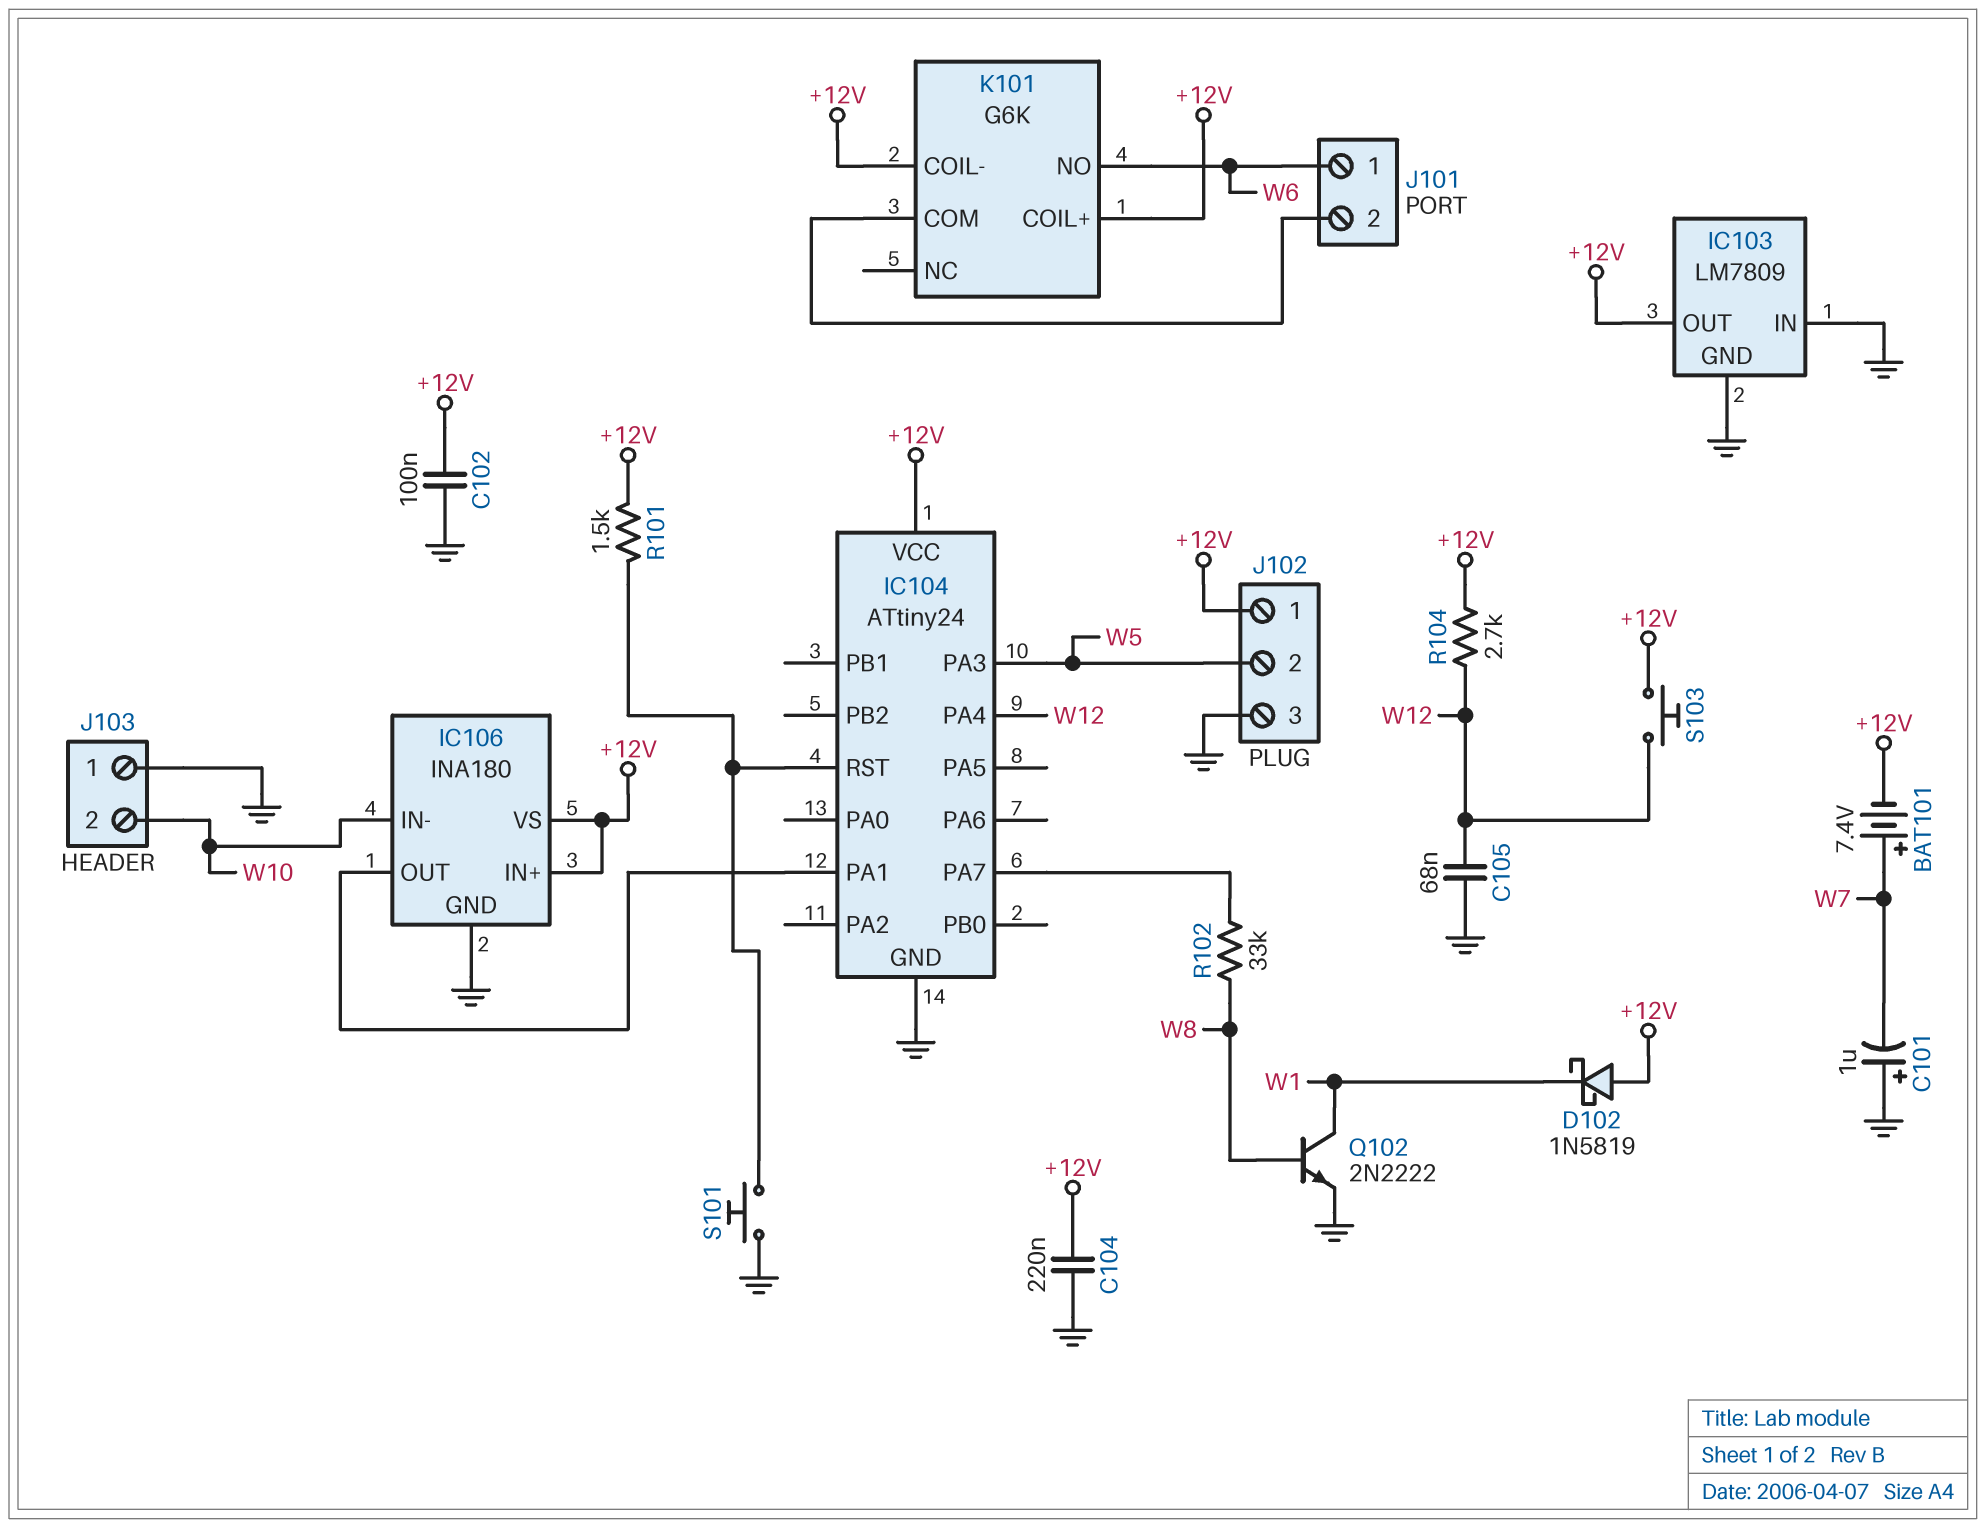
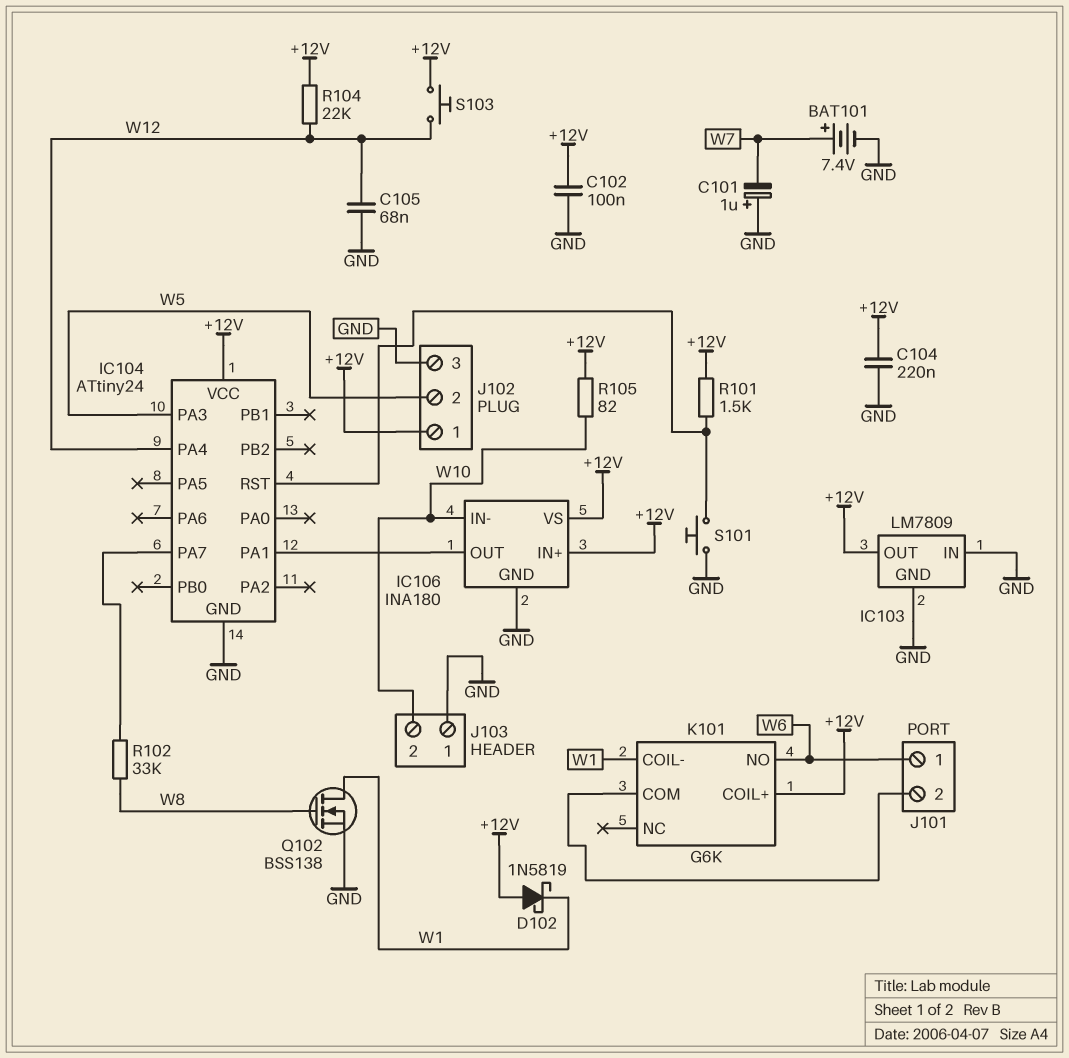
BAT101: 7.4V (plus W7, minus +12V) -> 7.4V (plus W7, minus GND)
K101 pin COIL-: +12V -> W1
Q102: NPN 2N2222 (B W8, C W1, E GND) -> NMOS BSS138 (G W8, D W1, S GND)
R104: 2.7k (+12V, W12) -> 22k (+12V, W12)
R105: none -> 82 (+12V, W10)

